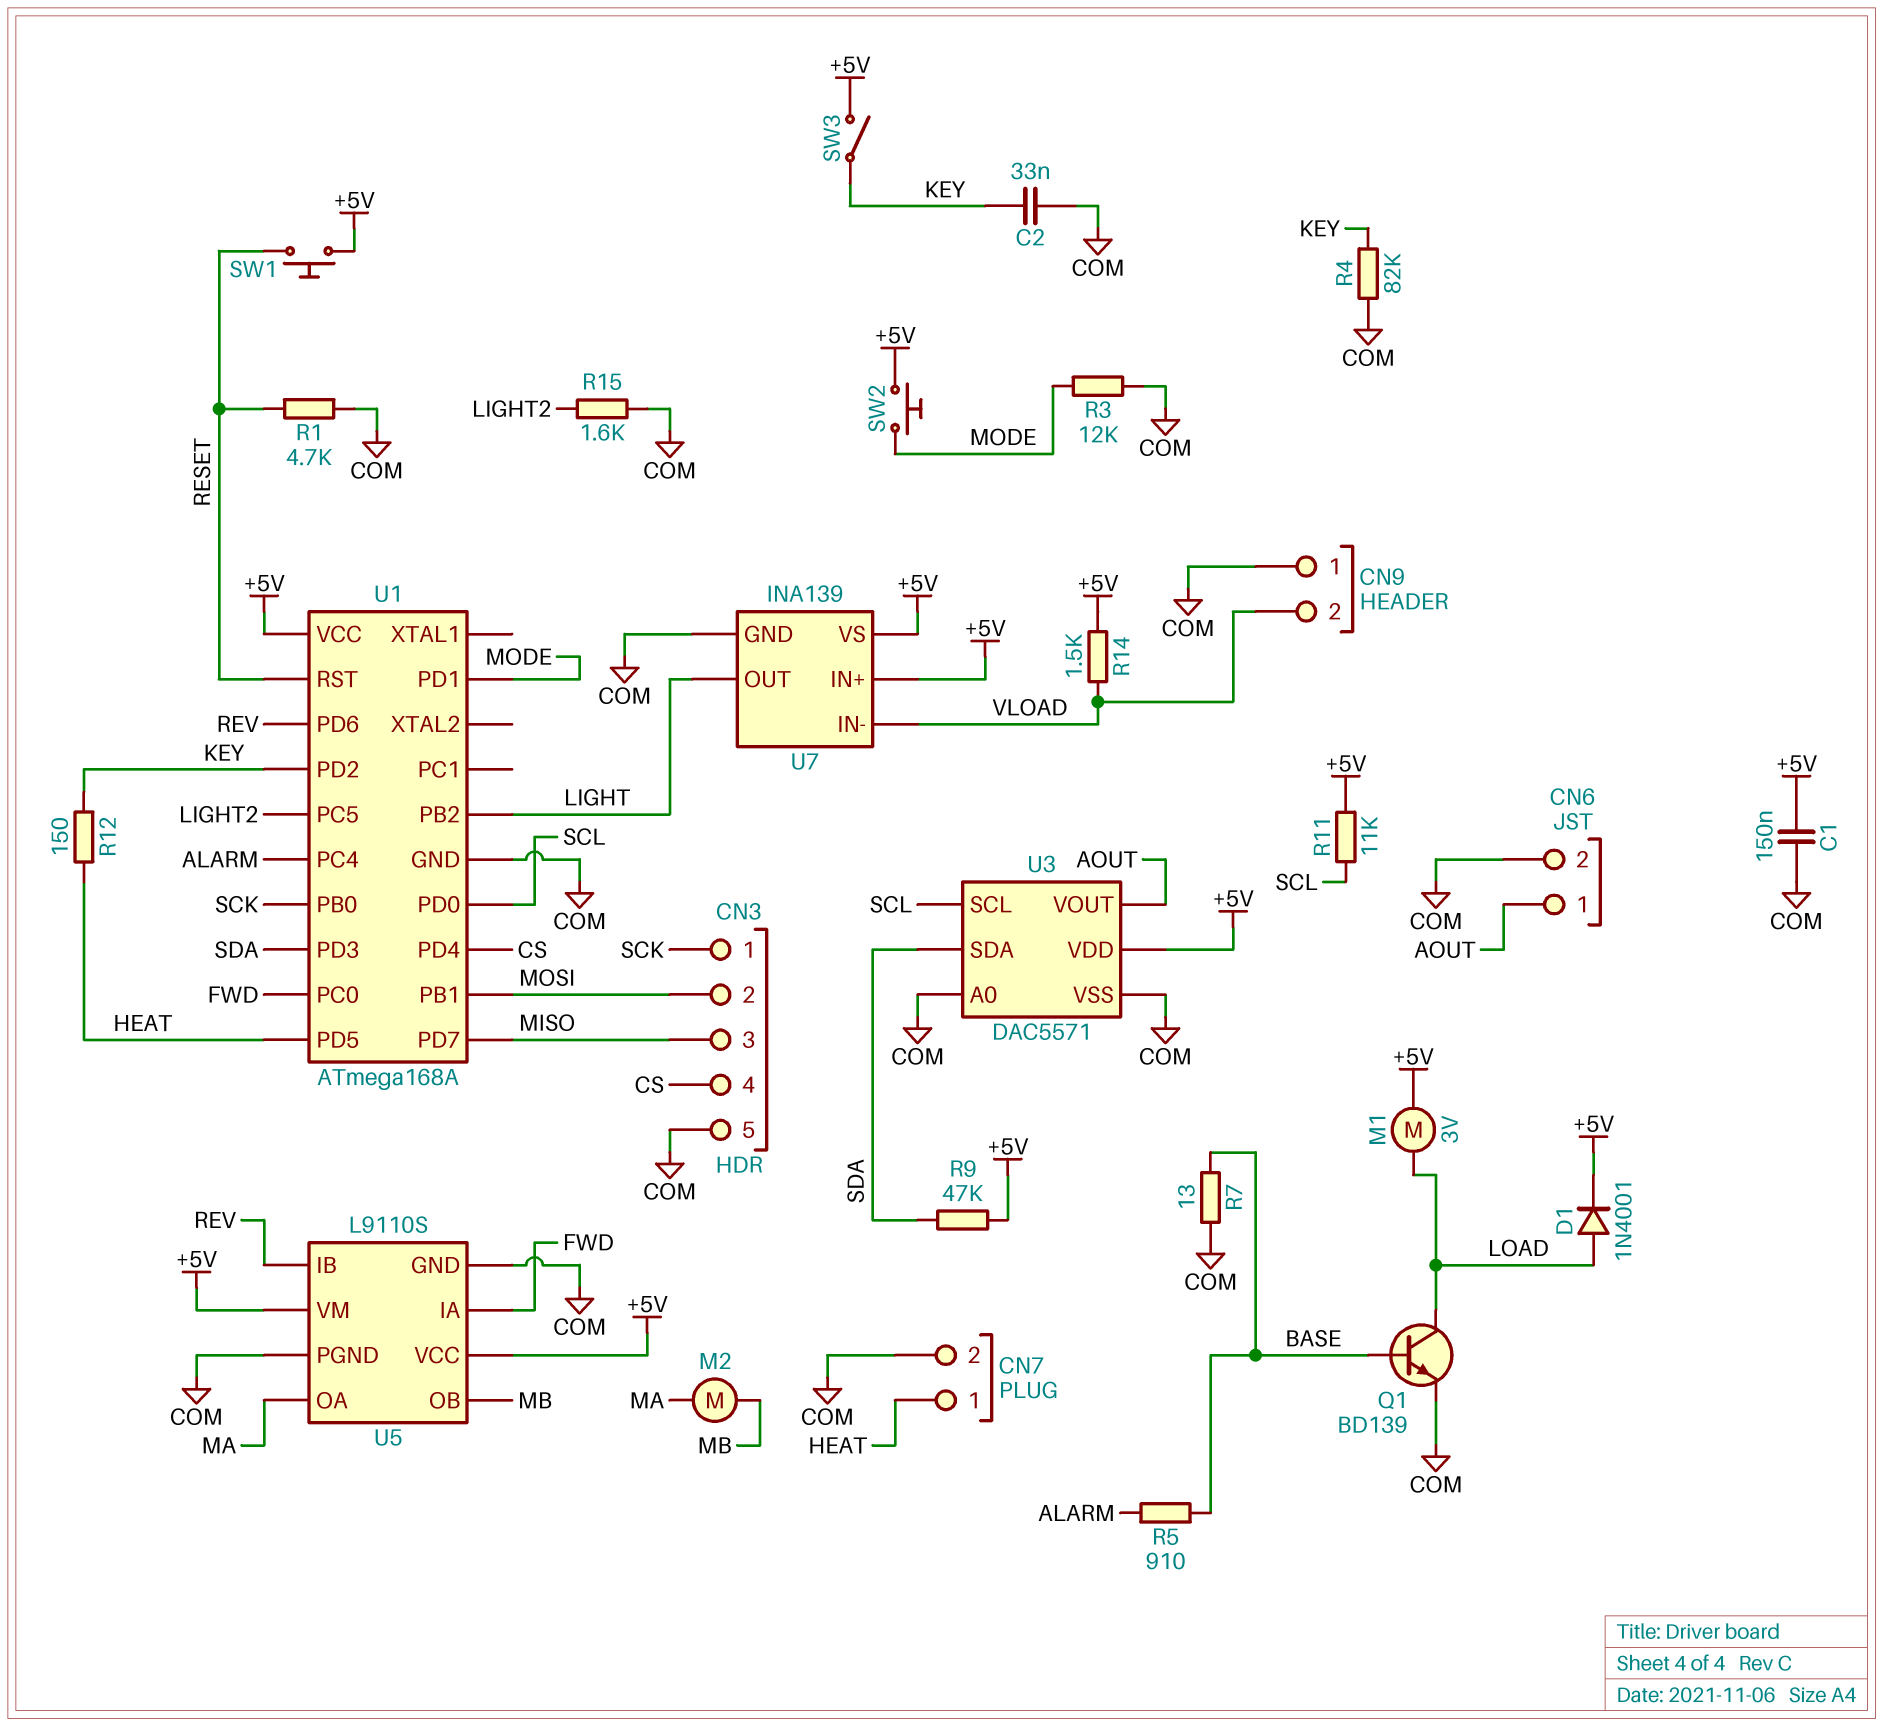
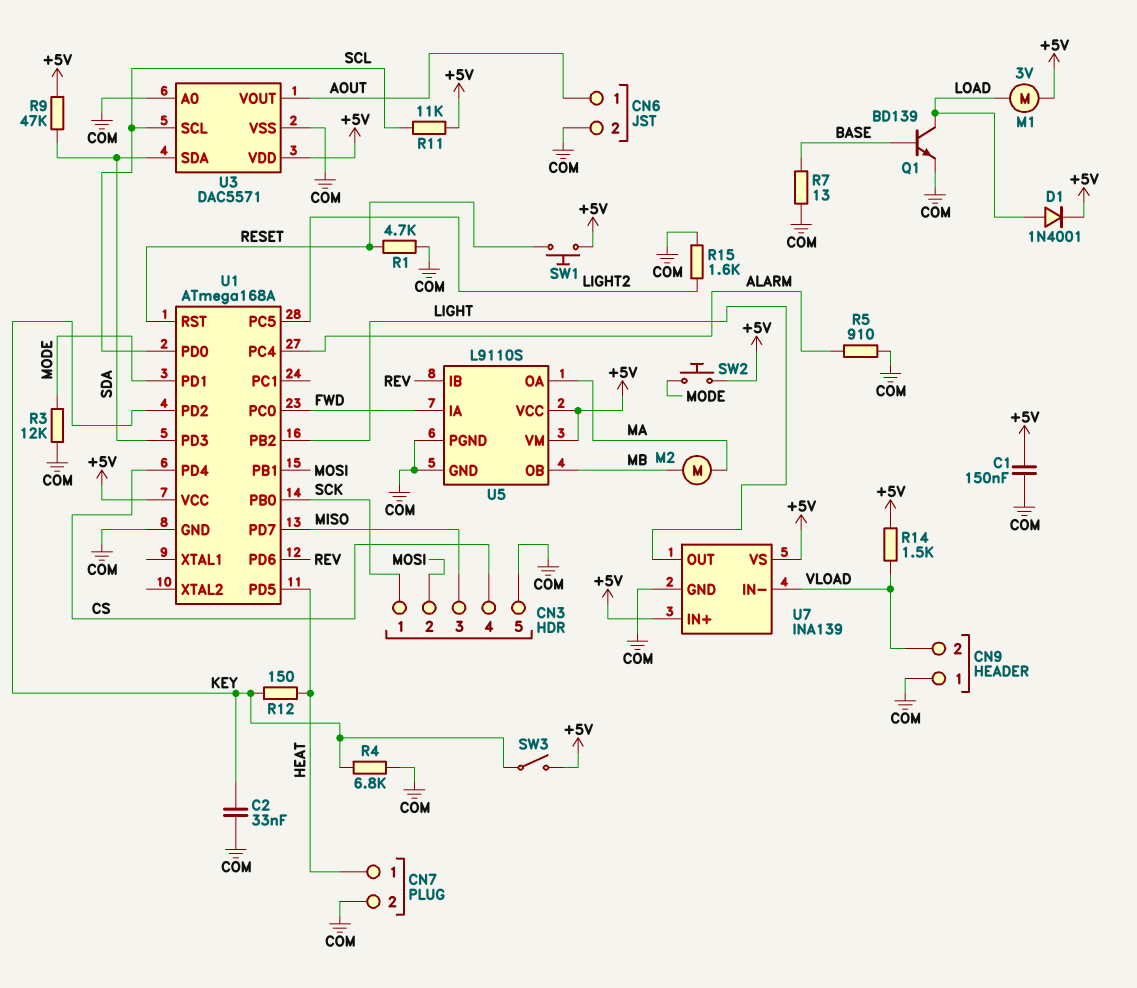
R4: 82k (COM, KEY) -> 6.8k (COM, KEY)
R5: 910 (ALARM, BASE) -> 910 (ALARM, COM)

